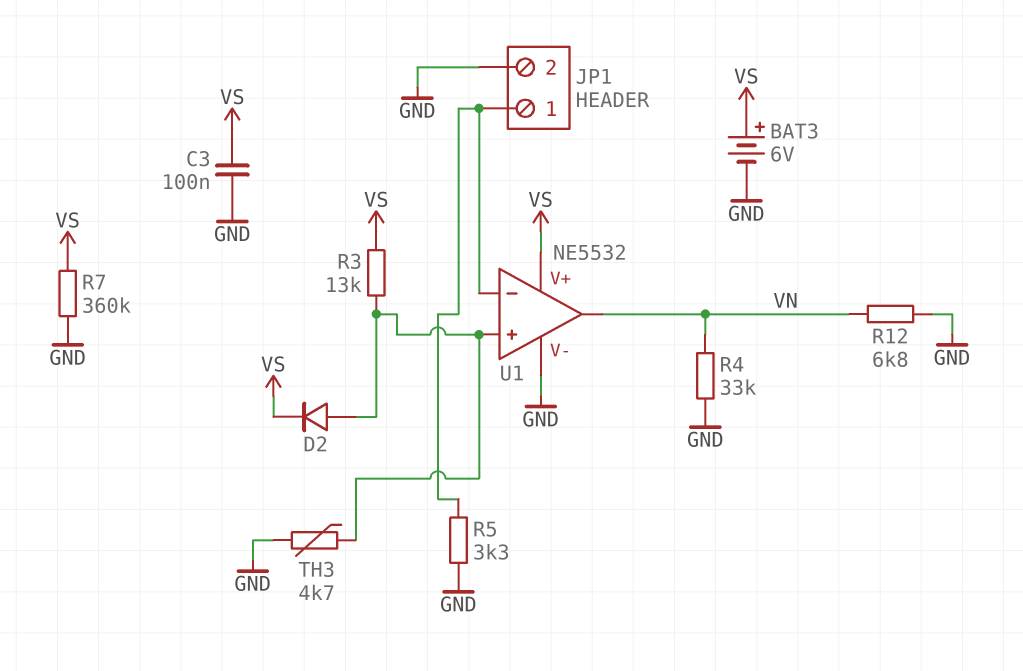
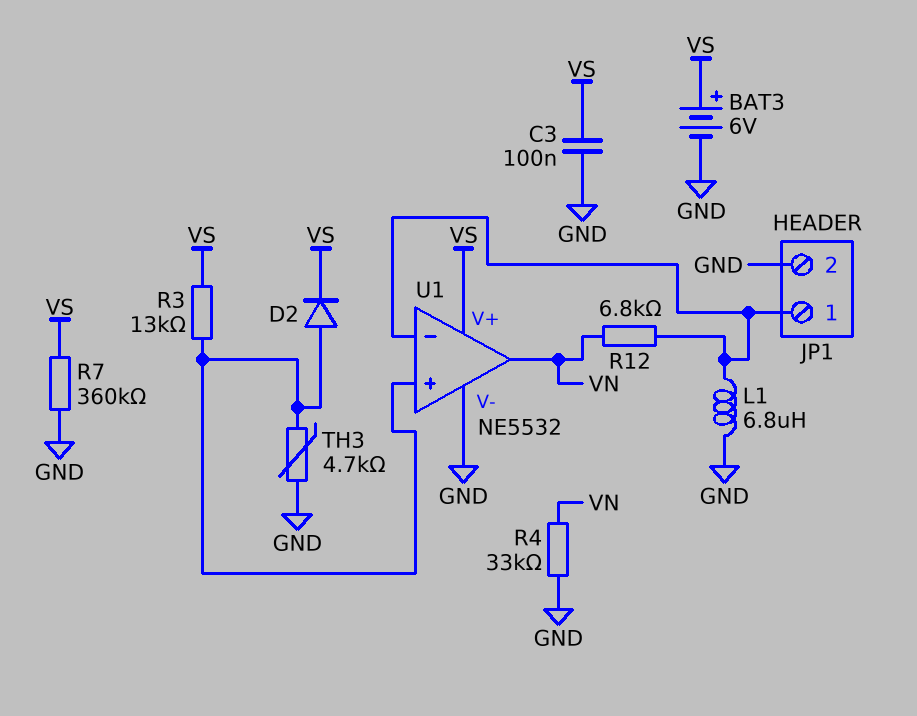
L1: none -> 6.8uH (GND, JP1/1)
R5: 3.3k (GND, JP1/1) -> none
R12: 6.8k (GND, VN) -> 6.8k (JP1/1, VN)

